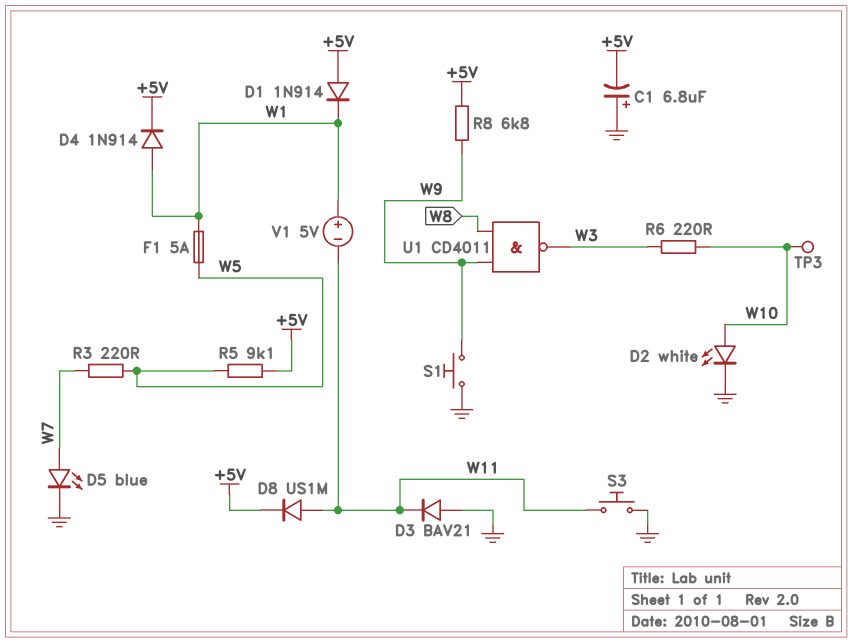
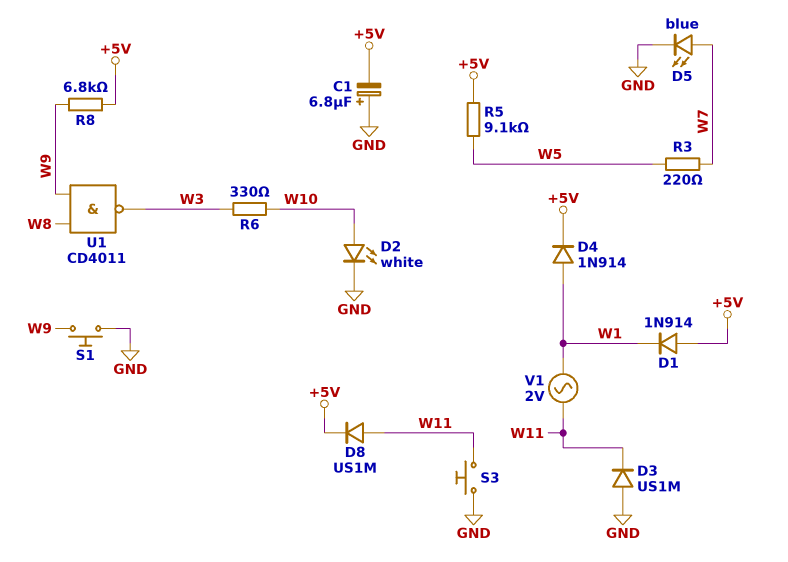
D3: diode BAV21 (A GND, K W11) -> diode US1M (A GND, K W11)
F1: 5A (W1, W5) -> none
R6: 220 (W3, W10) -> 330 (W3, W10)
TP3: test point (W10) -> none
V1: 5V (plus W1, minus W11) -> AC 2V (W1, W11)

